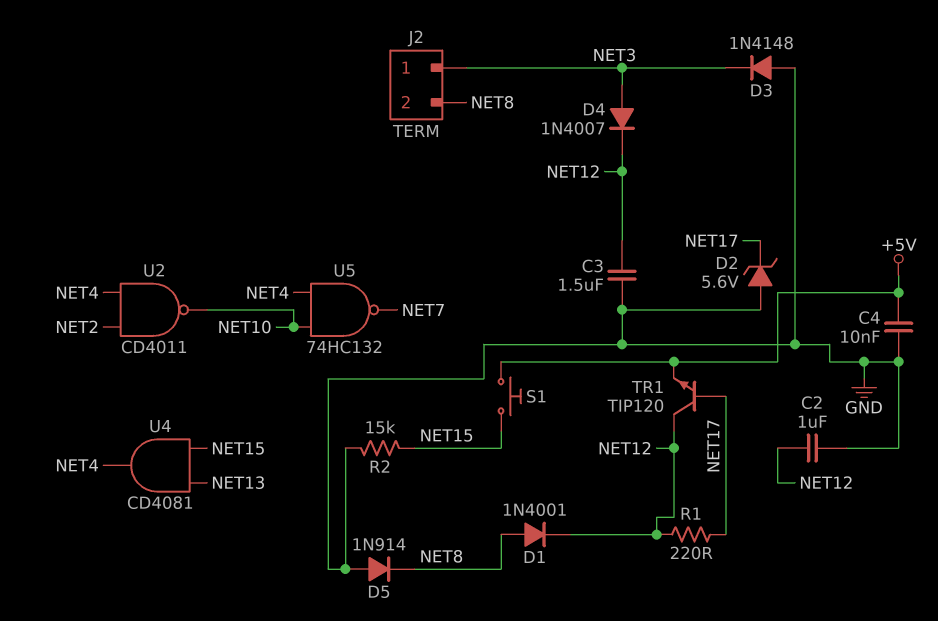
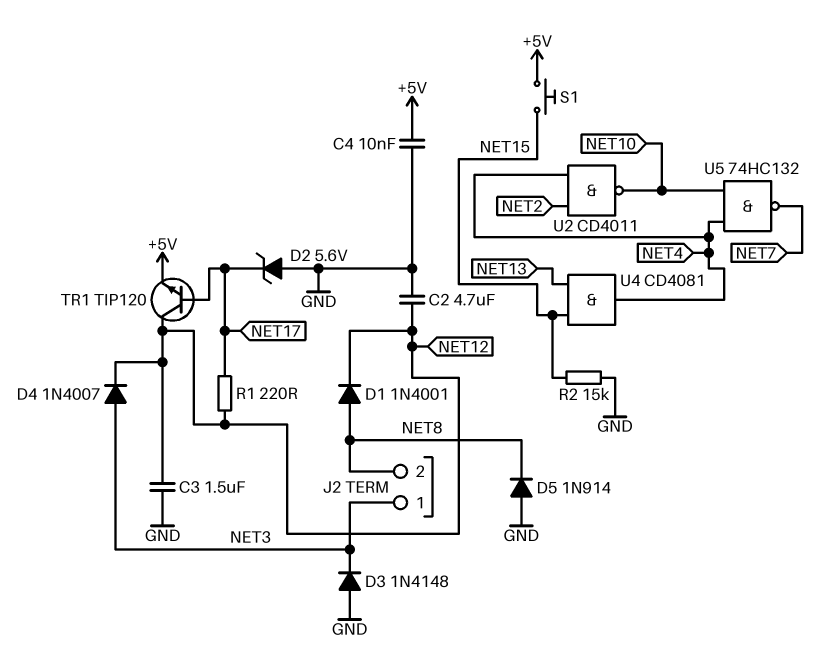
C2: 1uF (GND, NET12) -> 4.7uF (GND, NET12)

